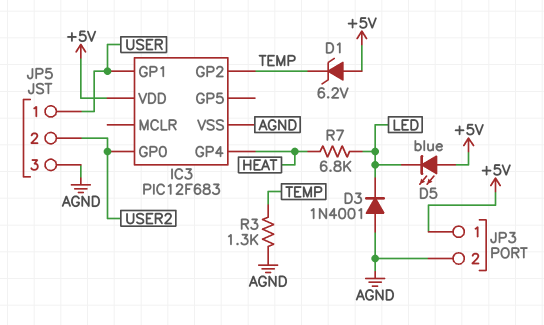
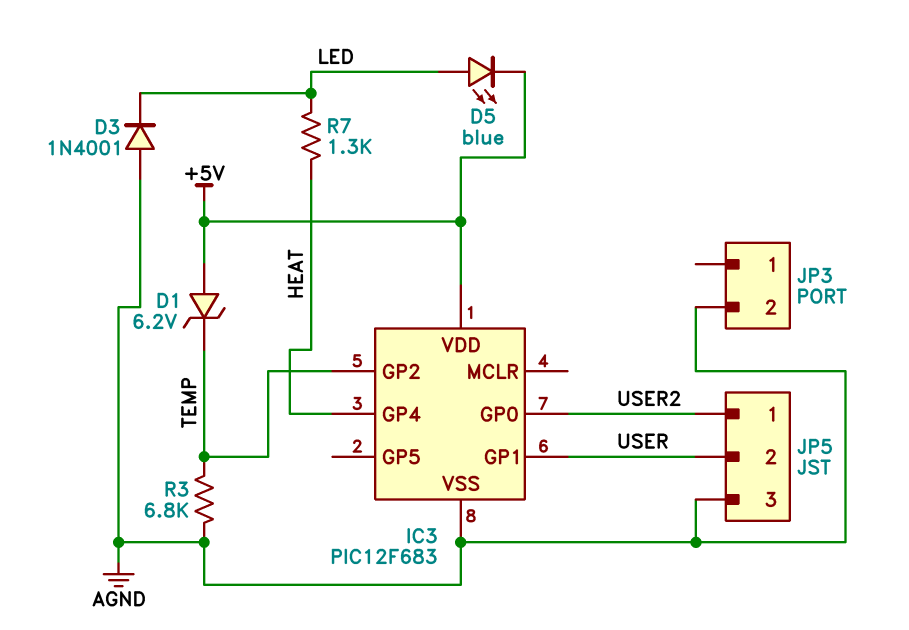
D5: LED blue (A +5V, K LED) -> LED blue (A LED, K +5V)
JP3 pin 1: +5V -> none
JP5 pin 1: USER -> USER2
JP5 pin 2: USER2 -> USER
R3: 1.3k (AGND, TEMP) -> 6.8k (AGND, TEMP)
R7: 6.8k (HEAT, LED) -> 1.3k (HEAT, LED)

